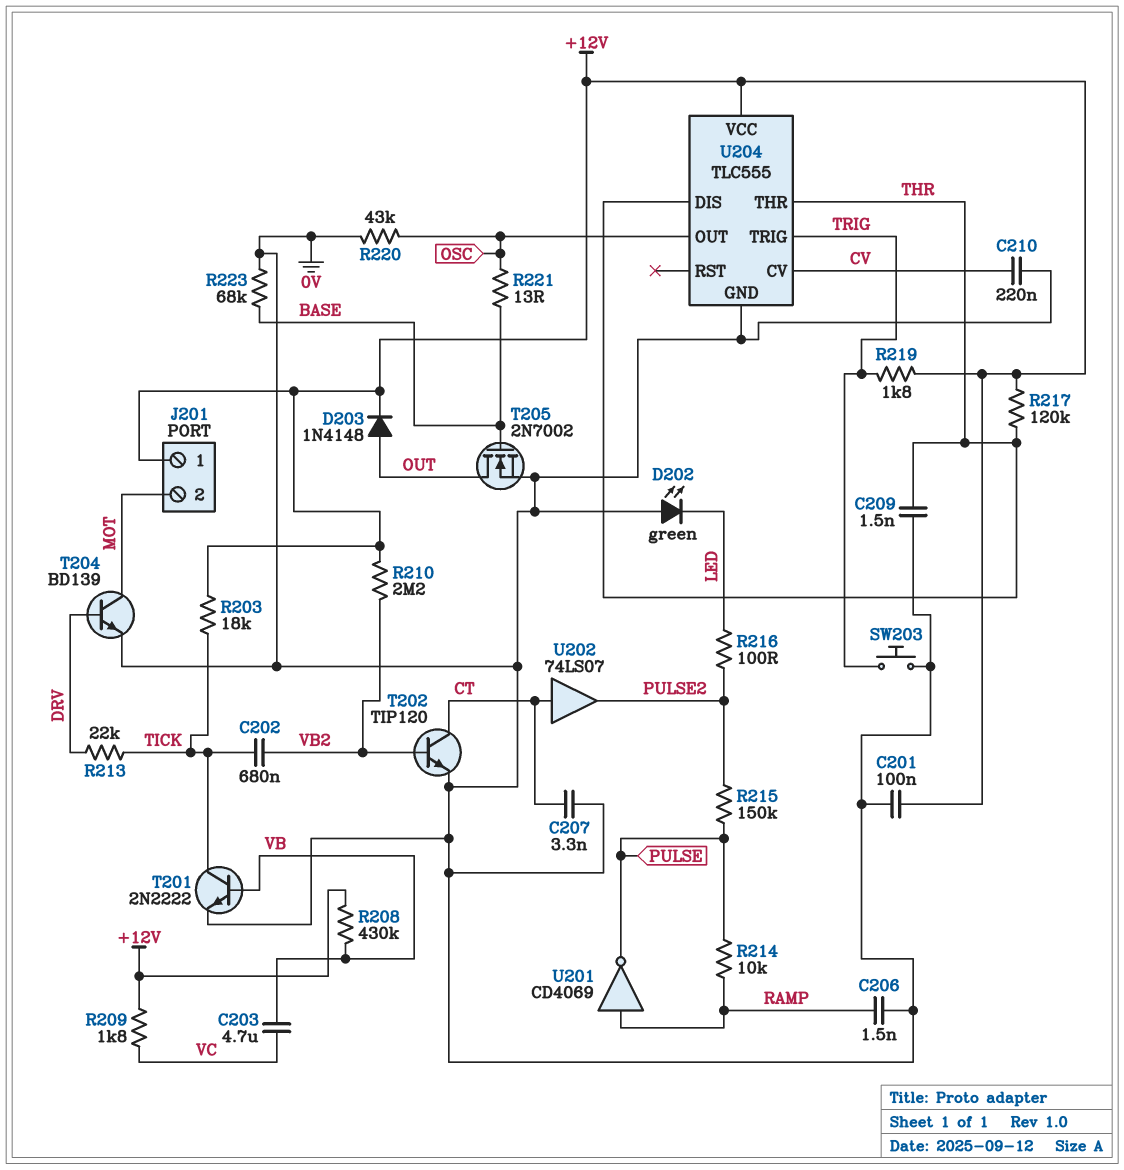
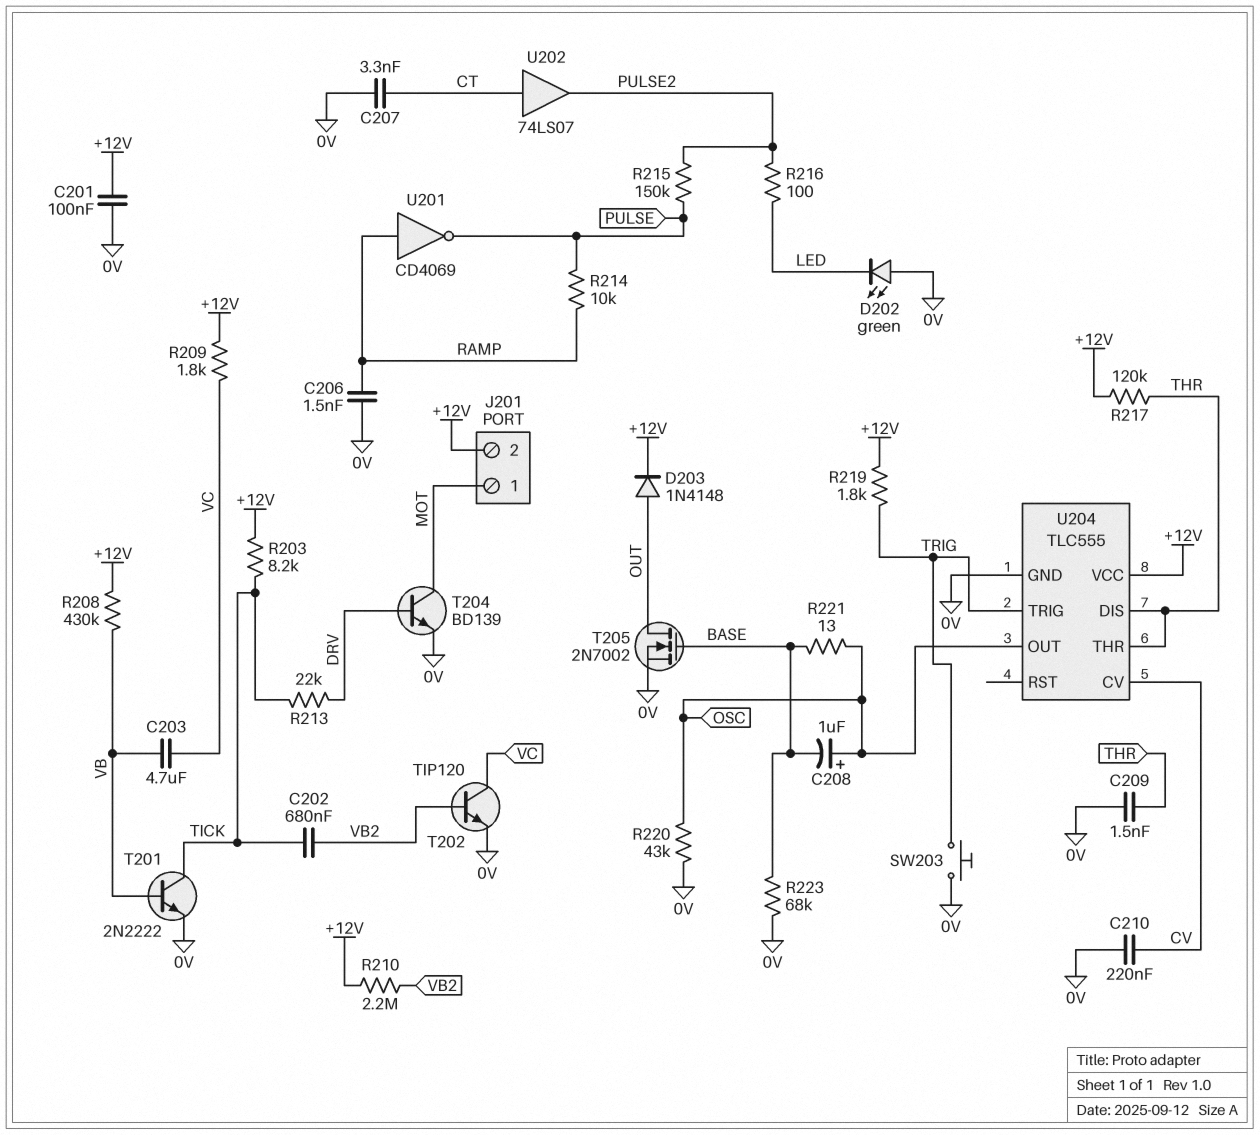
C208: none -> 1uF (plus OSC, minus BASE)
J201 pin 1: +12V -> MOT
J201 pin 2: MOT -> +12V
R203: 18k (+12V, TICK) -> 8.2k (+12V, TICK)
T202: NPN TIP120 (B VB2, C CT, E 0V) -> NPN TIP120 (B VB2, C VC, E 0V)

